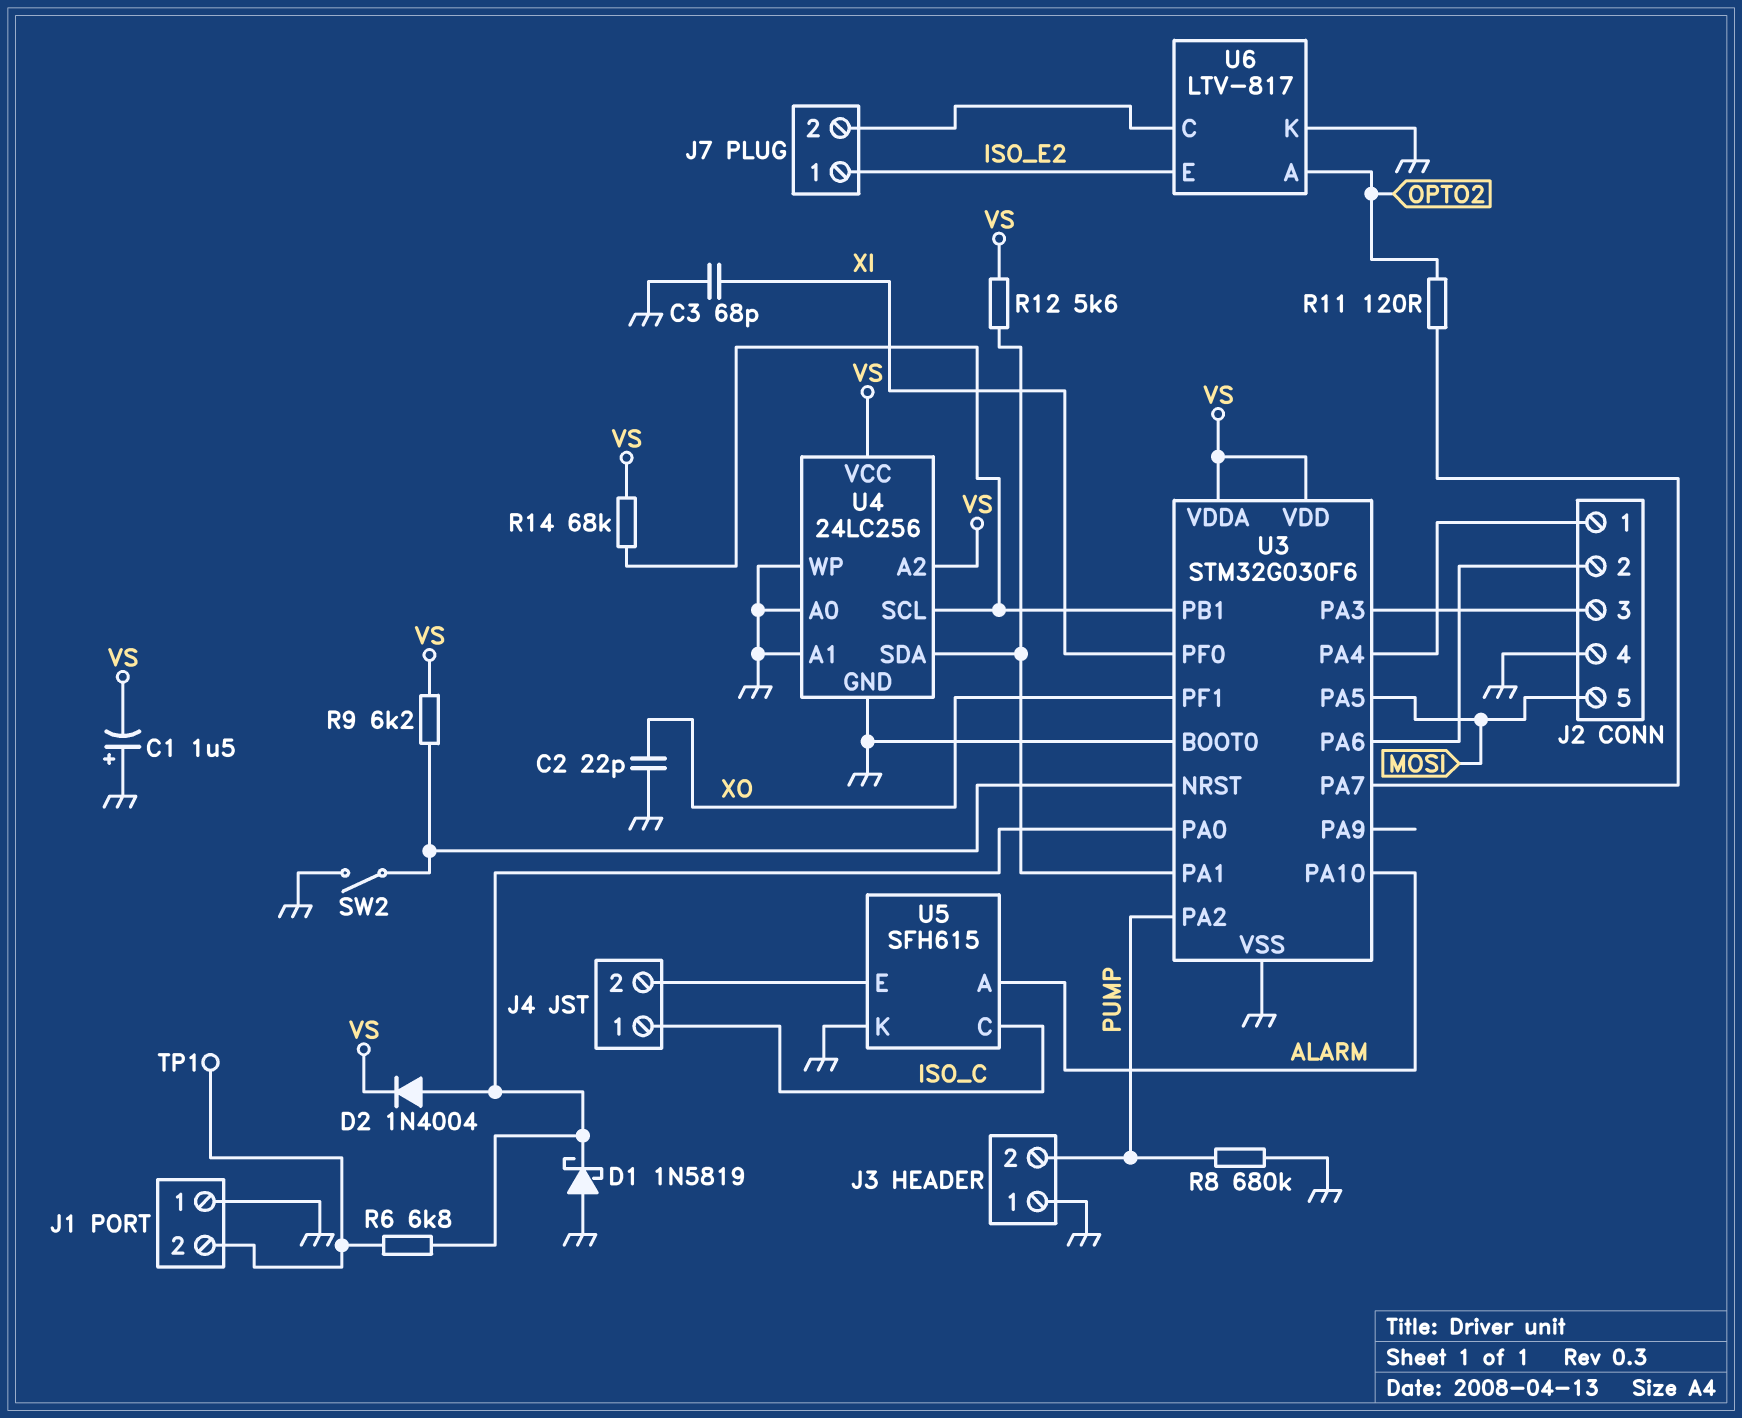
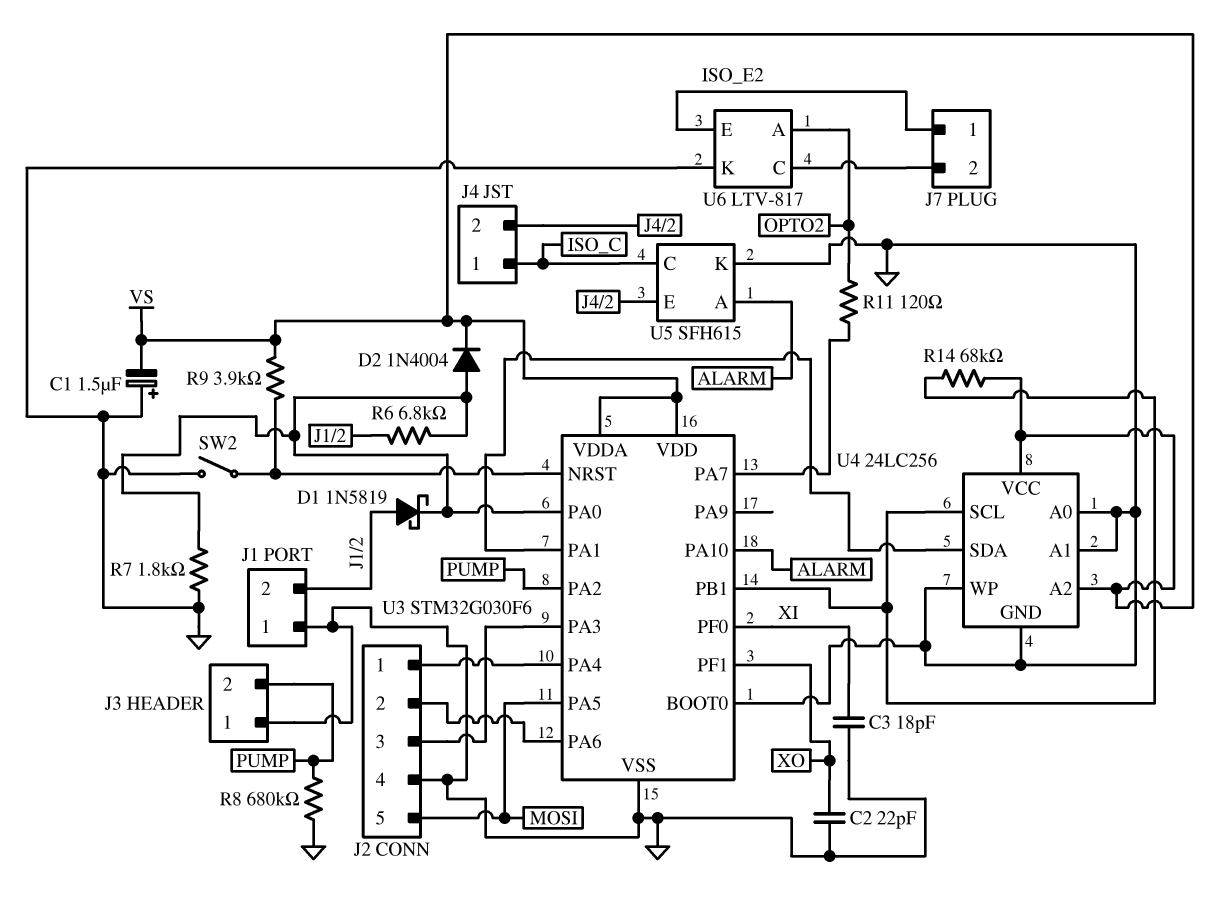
C3: 68pF (GND, XI) -> 18pF (GND, XI)
D1: schottky 1N5819 (A GND, K U3/PA0) -> schottky 1N5819 (A J1/2, K U3/PA0)
R7: none -> 1.8k (GND, U3/PA0)
R9: 6.2k (U3/NRST, VS) -> 3.9k (U3/NRST, VS)
R12: 5.6k (U3/PA1, VS) -> none
TP1: test point (J1/2) -> none

